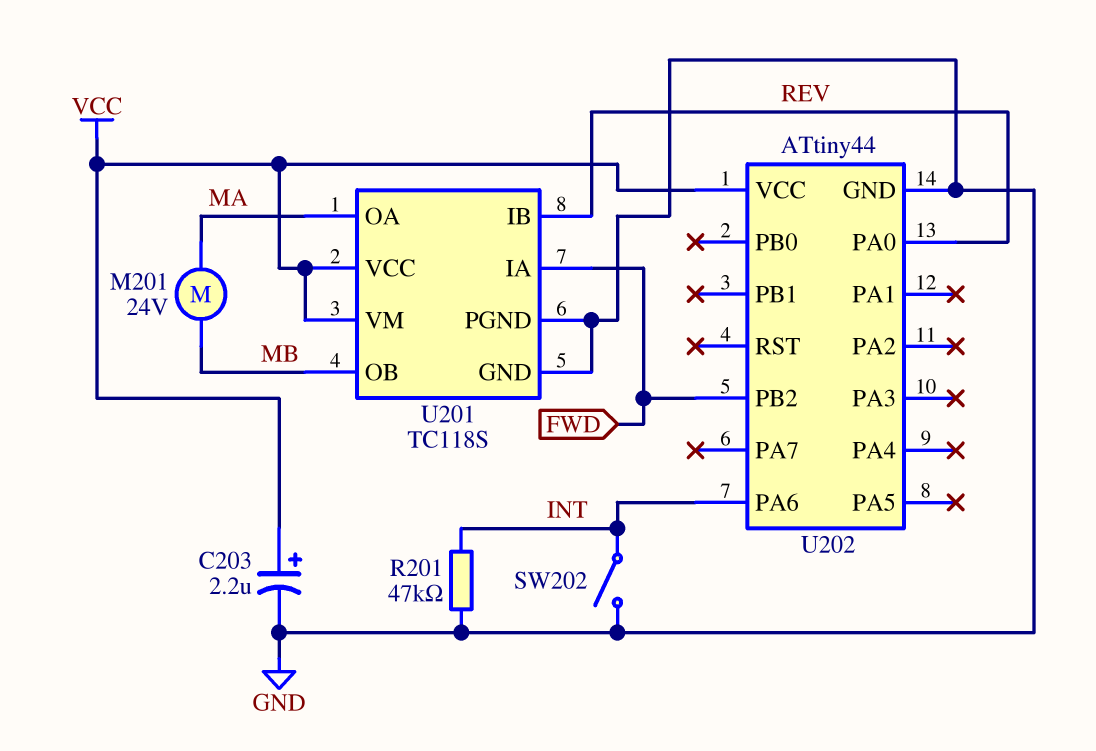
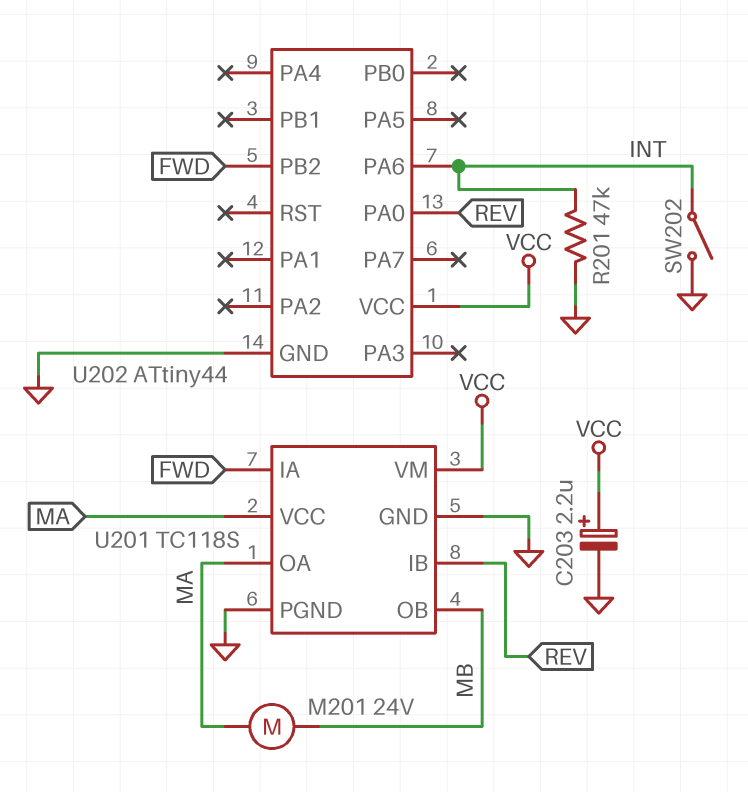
U201 pin VCC: VCC -> MA

